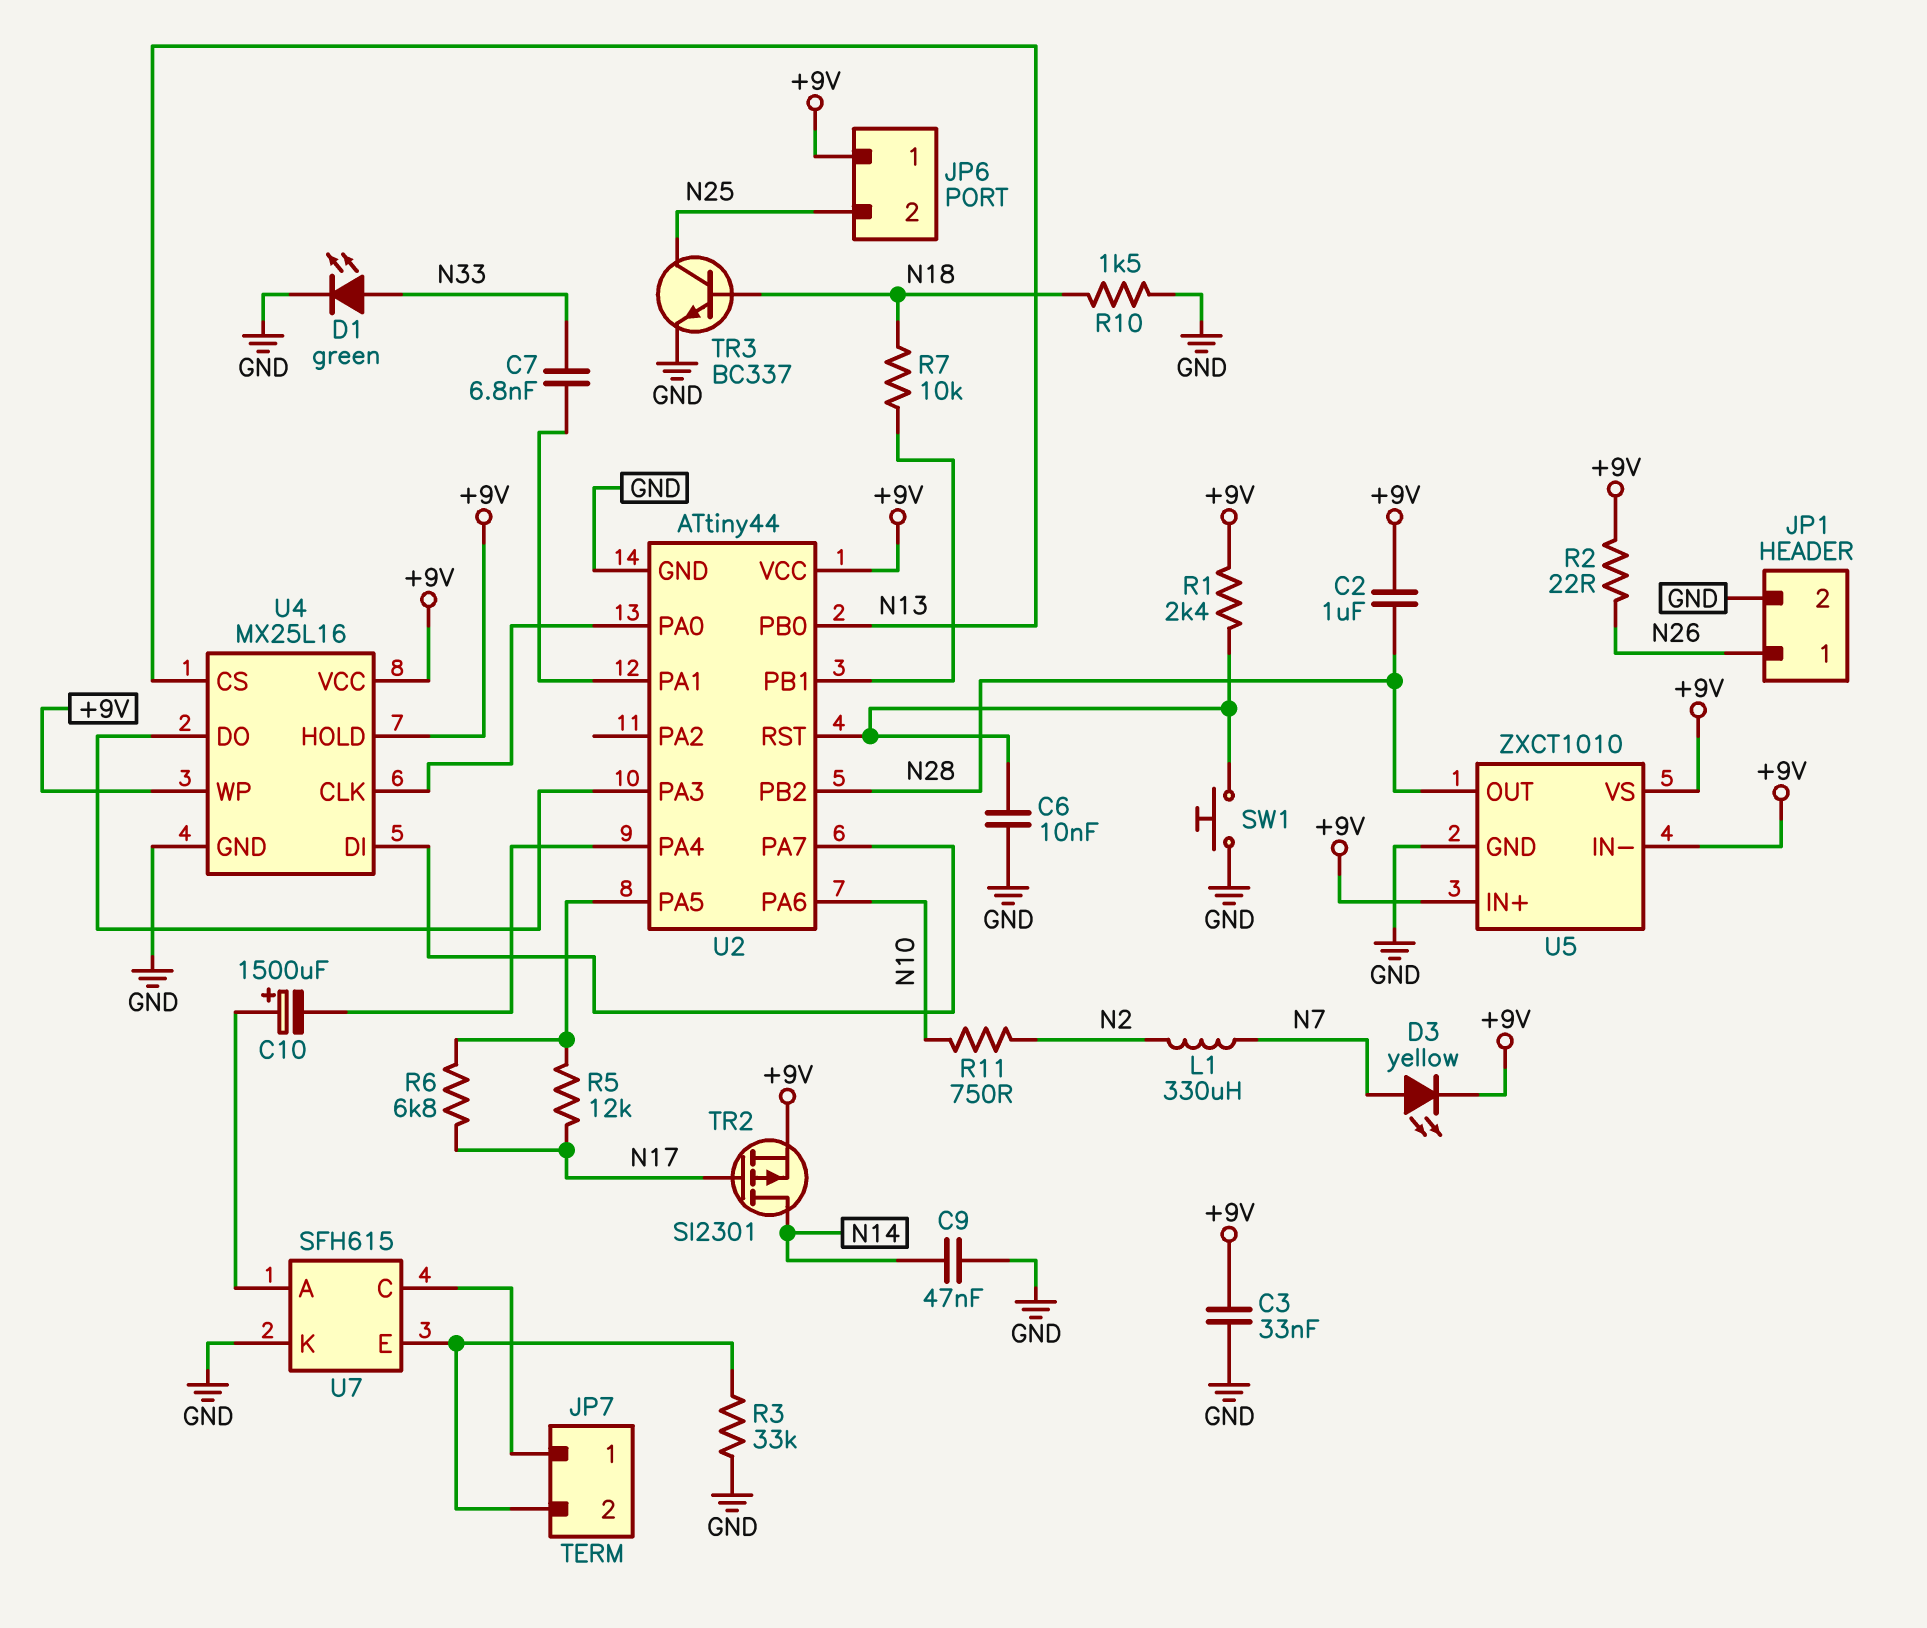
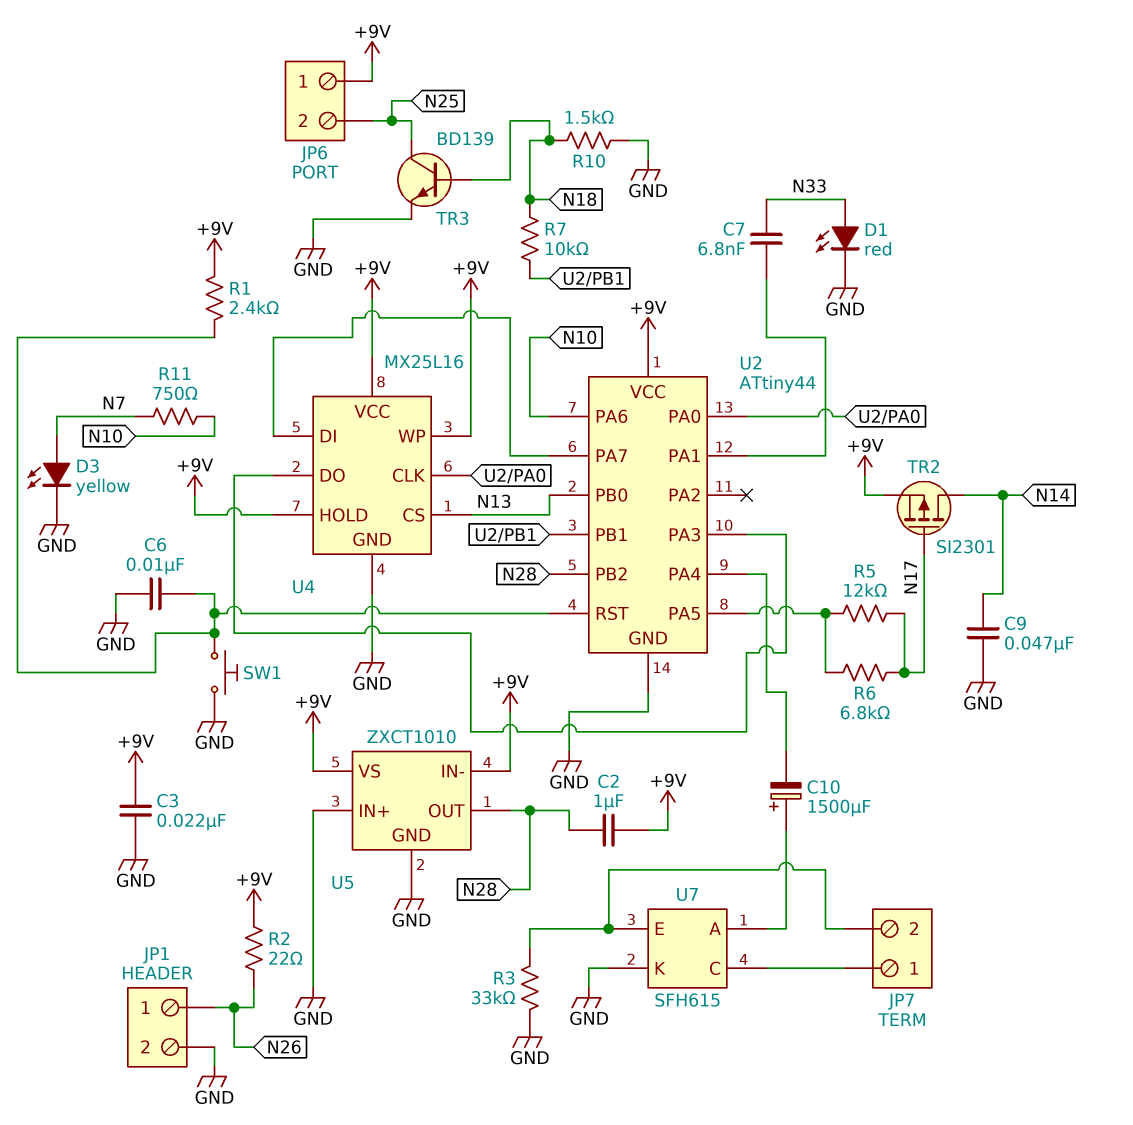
C3: 33nF (+9V, GND) -> 22nF (+9V, GND)
D1: LED green (A N33, K GND) -> LED red (A N33, K GND)
D3: LED yellow (A N7, K +9V) -> LED yellow (A N7, K GND)
L1: 330uH (N2, N7) -> none
R11: 750 (N2, N10) -> 750 (N7, N10)
TR3: NPN BC337 (B N18, C N25, E GND) -> NPN BD139 (B N18, C N25, E GND)
U5 pin IN+: +9V -> GND

